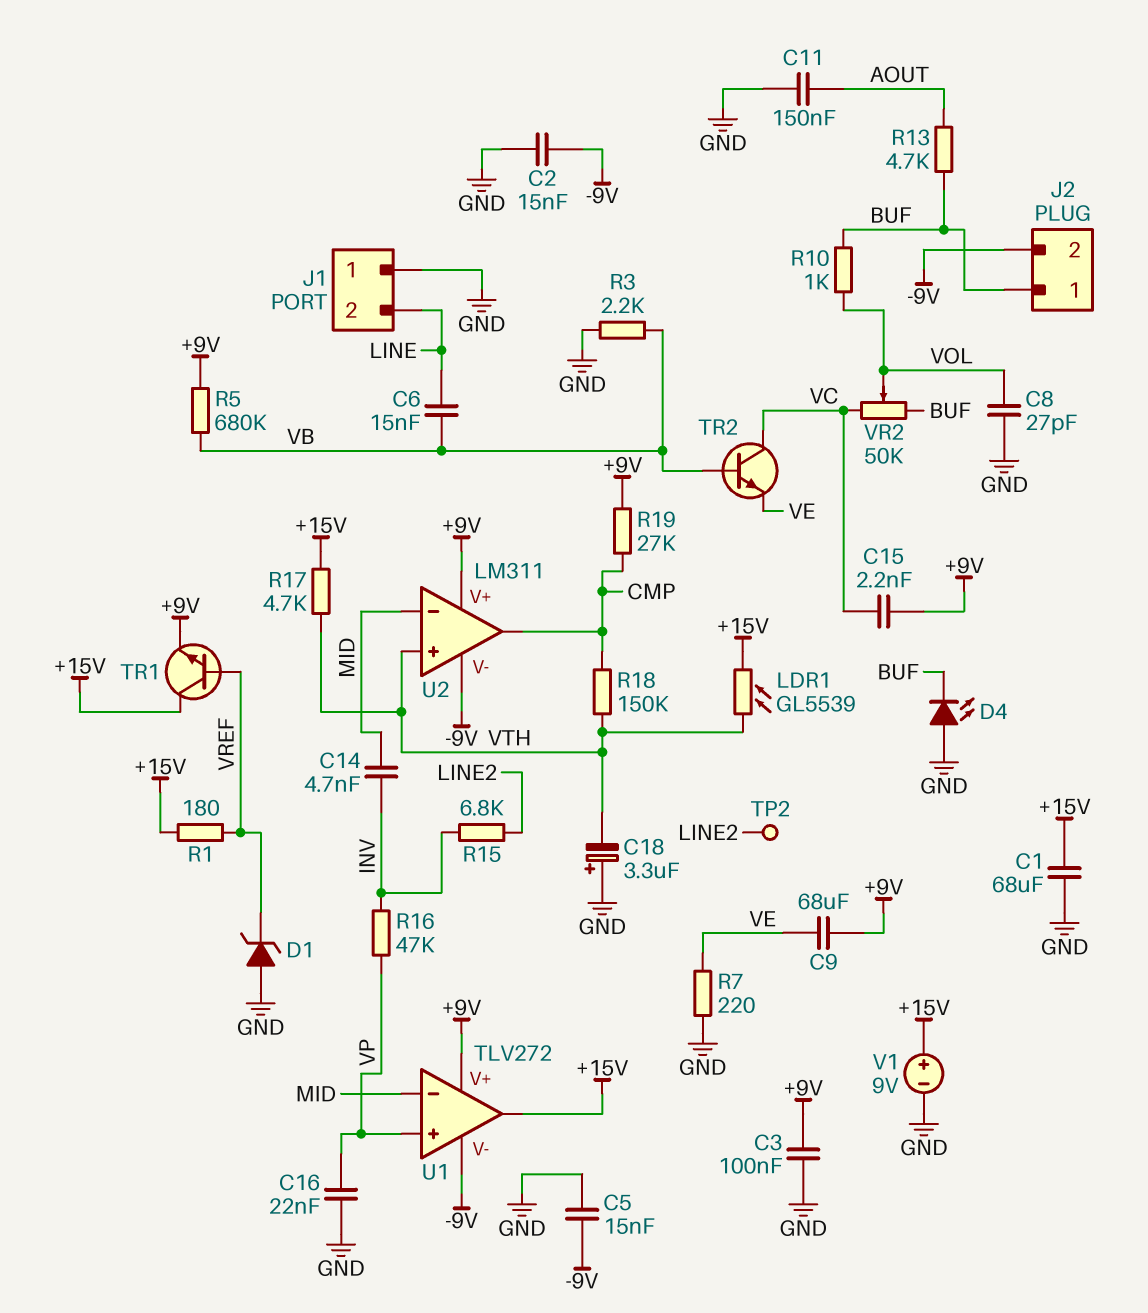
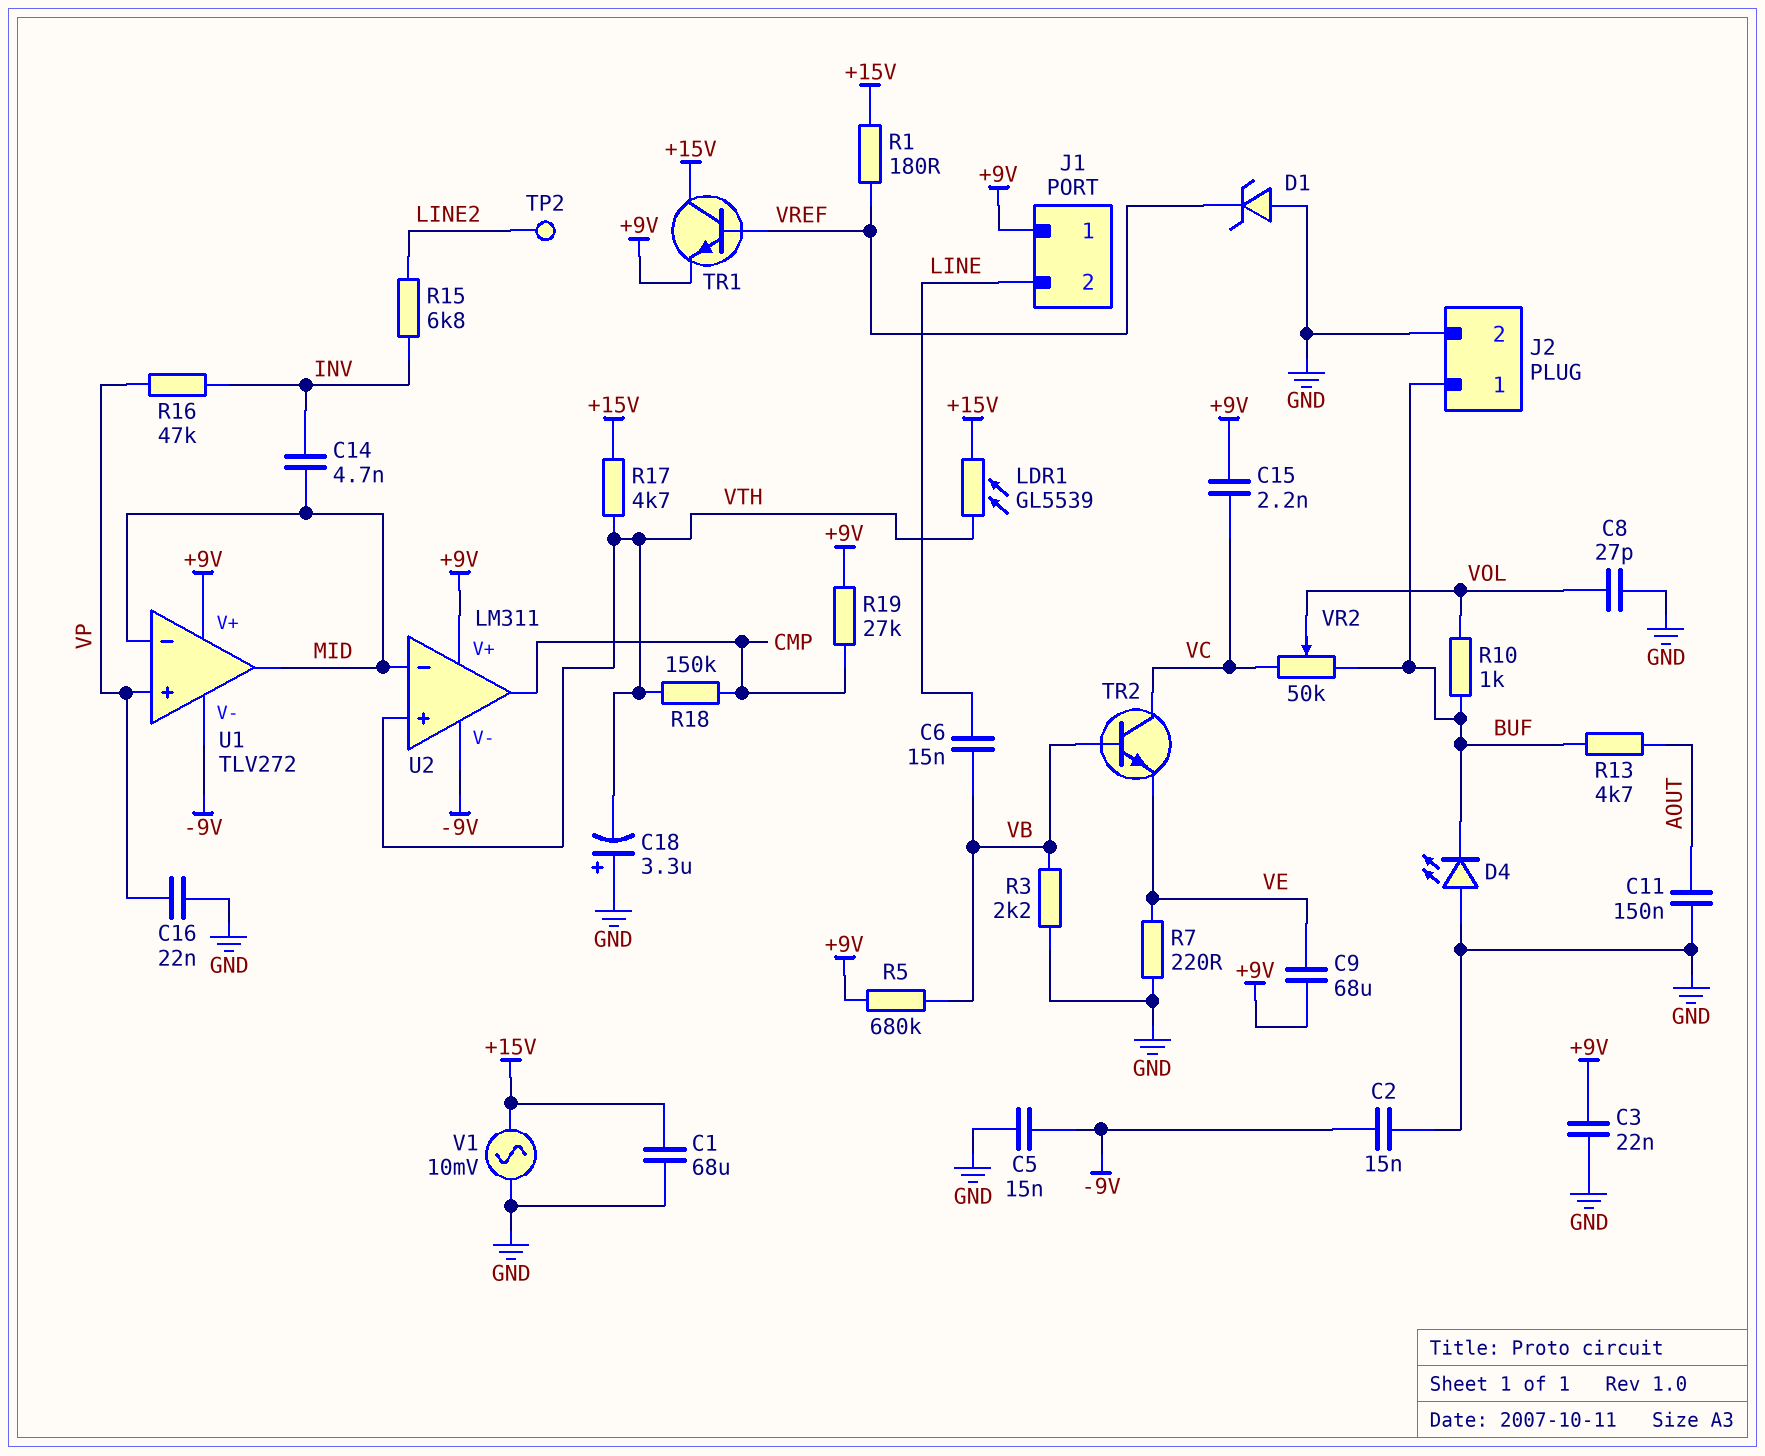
C3: 100nF (+9V, GND) -> 22nF (+9V, GND)
J1 pin 1: GND -> +9V
J2 pin 2: -9V -> GND
U1 pin out: +15V -> MID
V1: 9V (plus +15V, minus GND) -> AC 10mV (+15V, GND)

